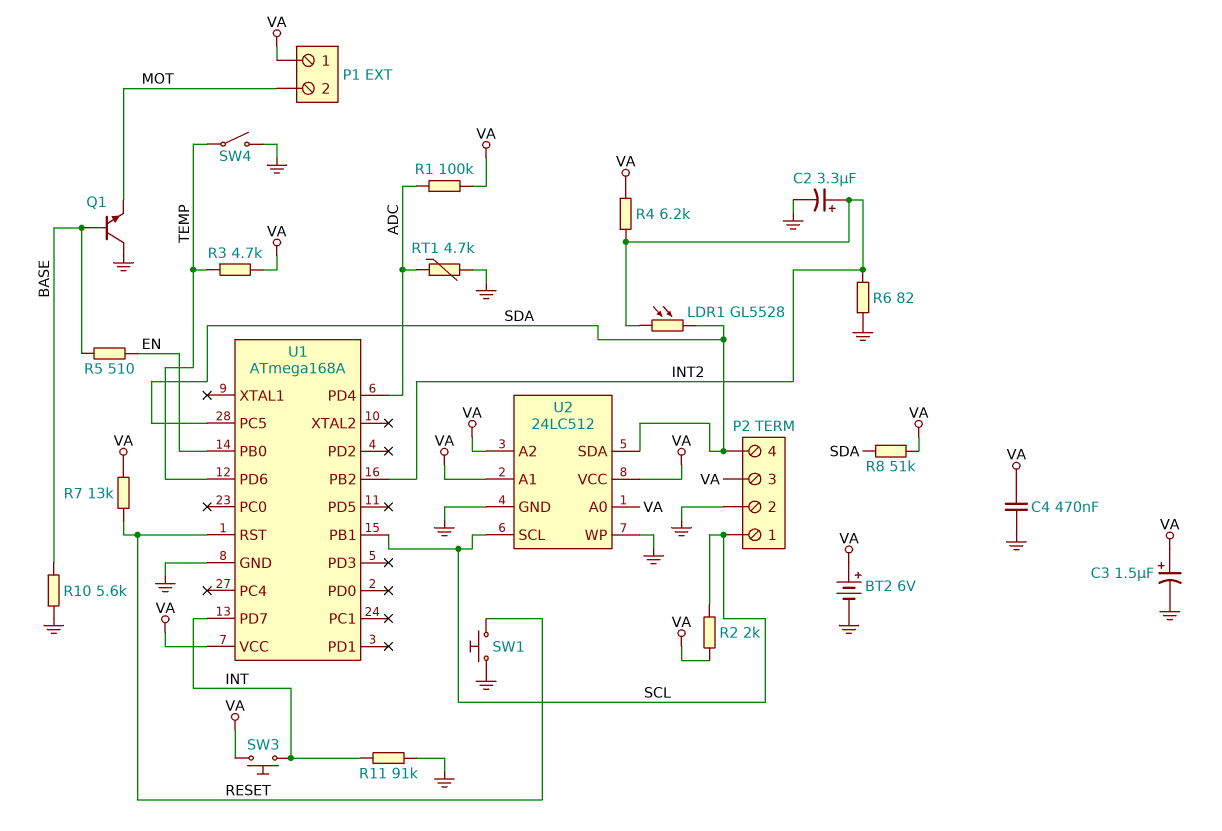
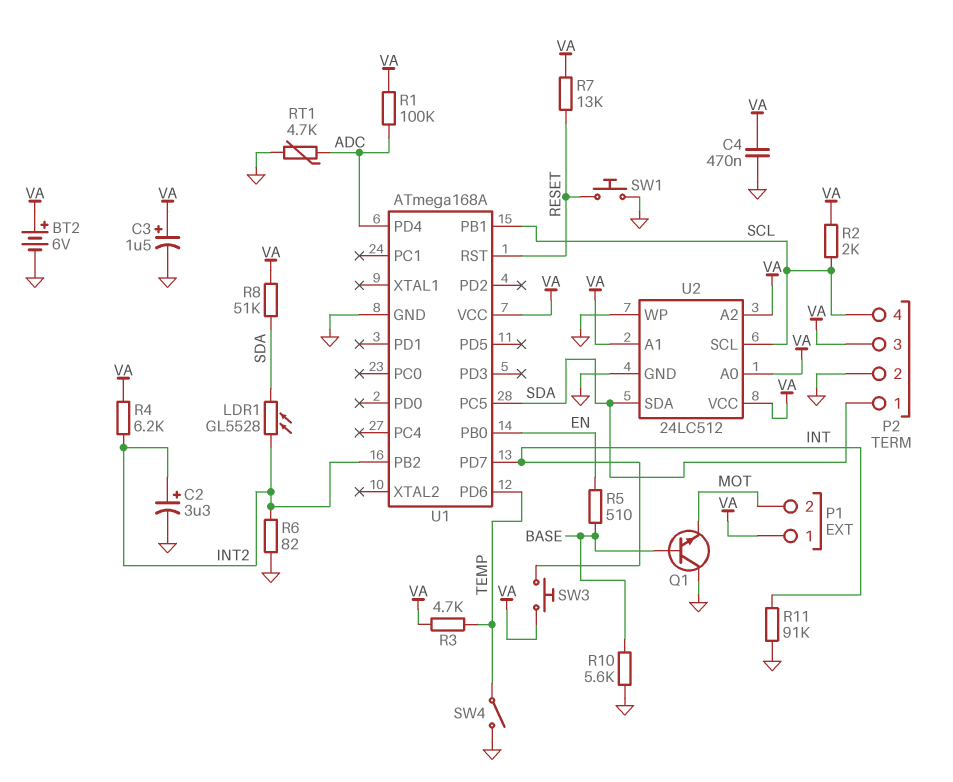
P2 pin 1: SCL -> SDA
P2 pin 4: SDA -> SCL

